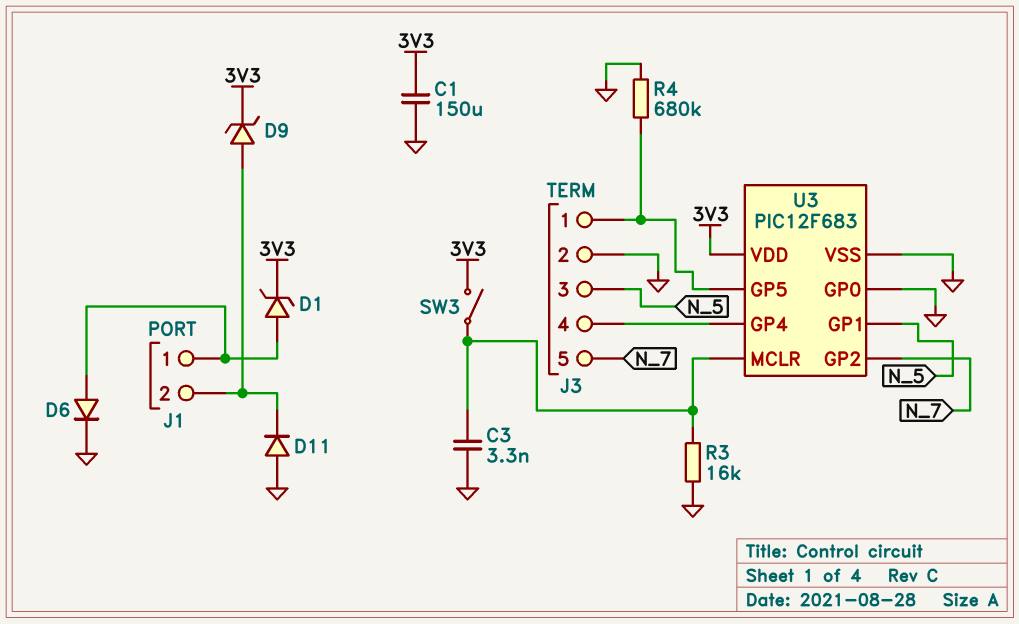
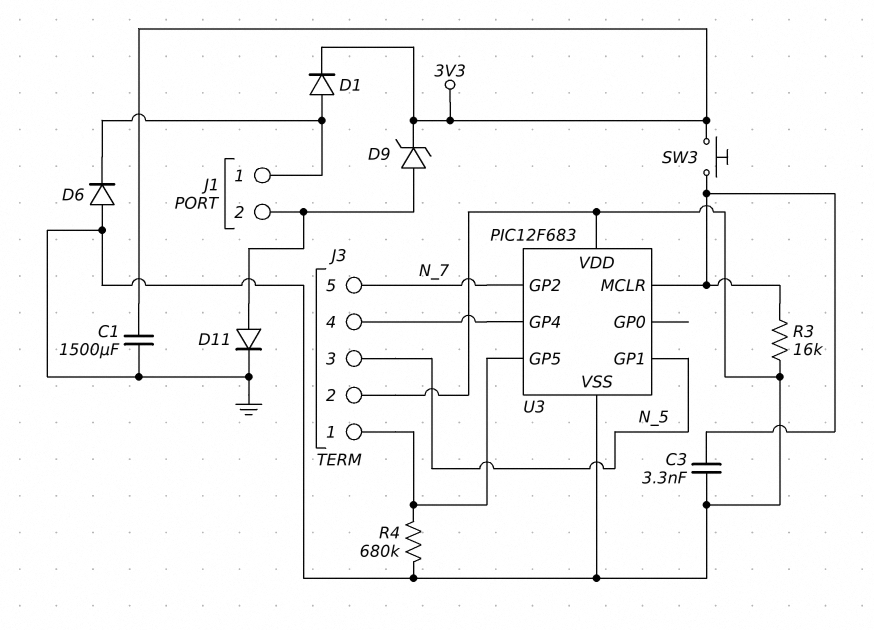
C1: 150uF (3V3, GND) -> 1500uF (3V3, GND)
D1: zener (A J1/1, K 3V3) -> diode (A J1/1, K 3V3)
D6: diode (A J1/1, K GND) -> diode (A GND, K J1/1)
D11: diode (A GND, K J1/2) -> diode (A J1/2, K GND)
SW3: switch (3V3, U3/MCLR) -> button (3V3, U3/MCLR)
U3 pin GP0: GND -> none
U3 pin VDD: 3V3 -> GND

